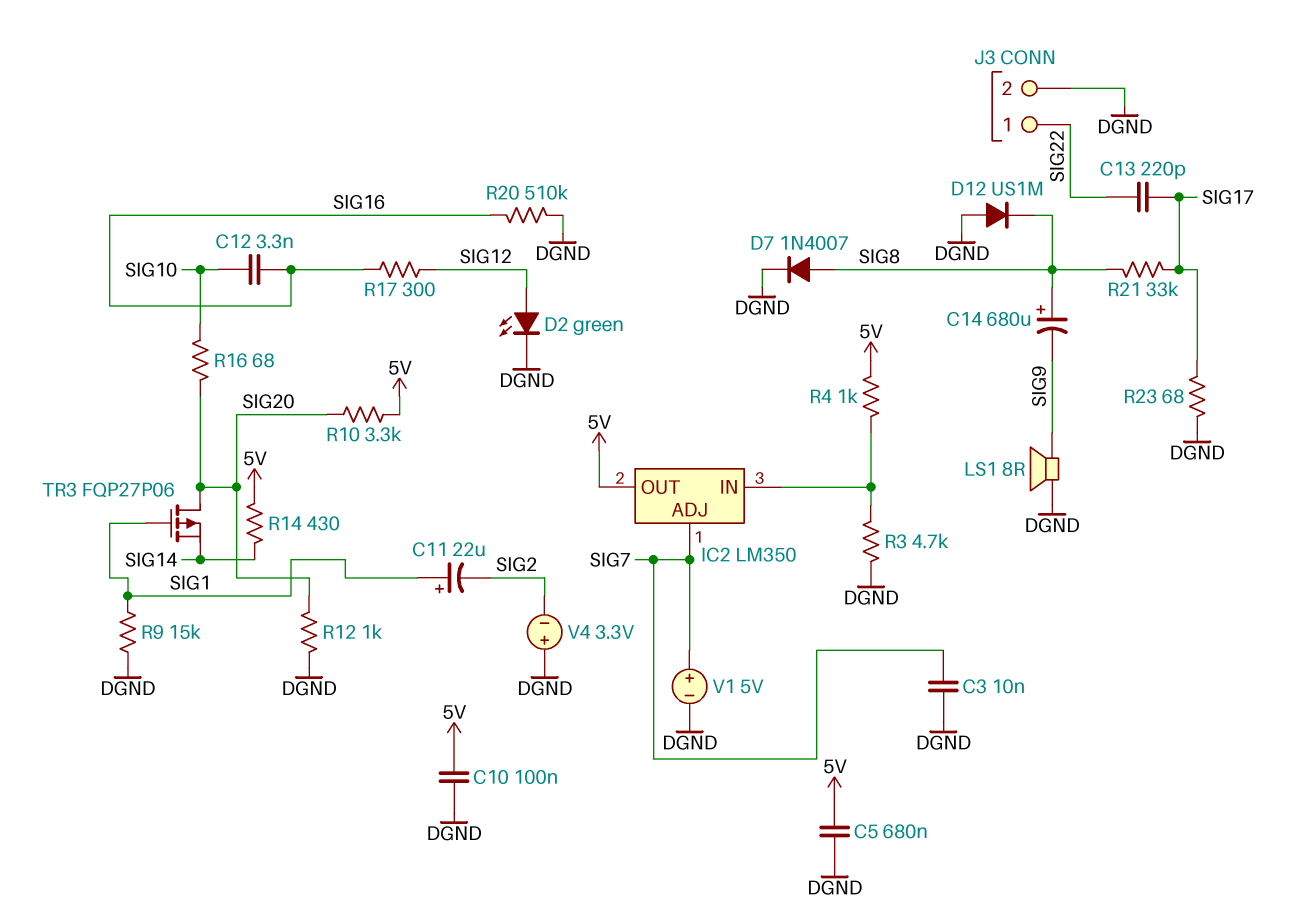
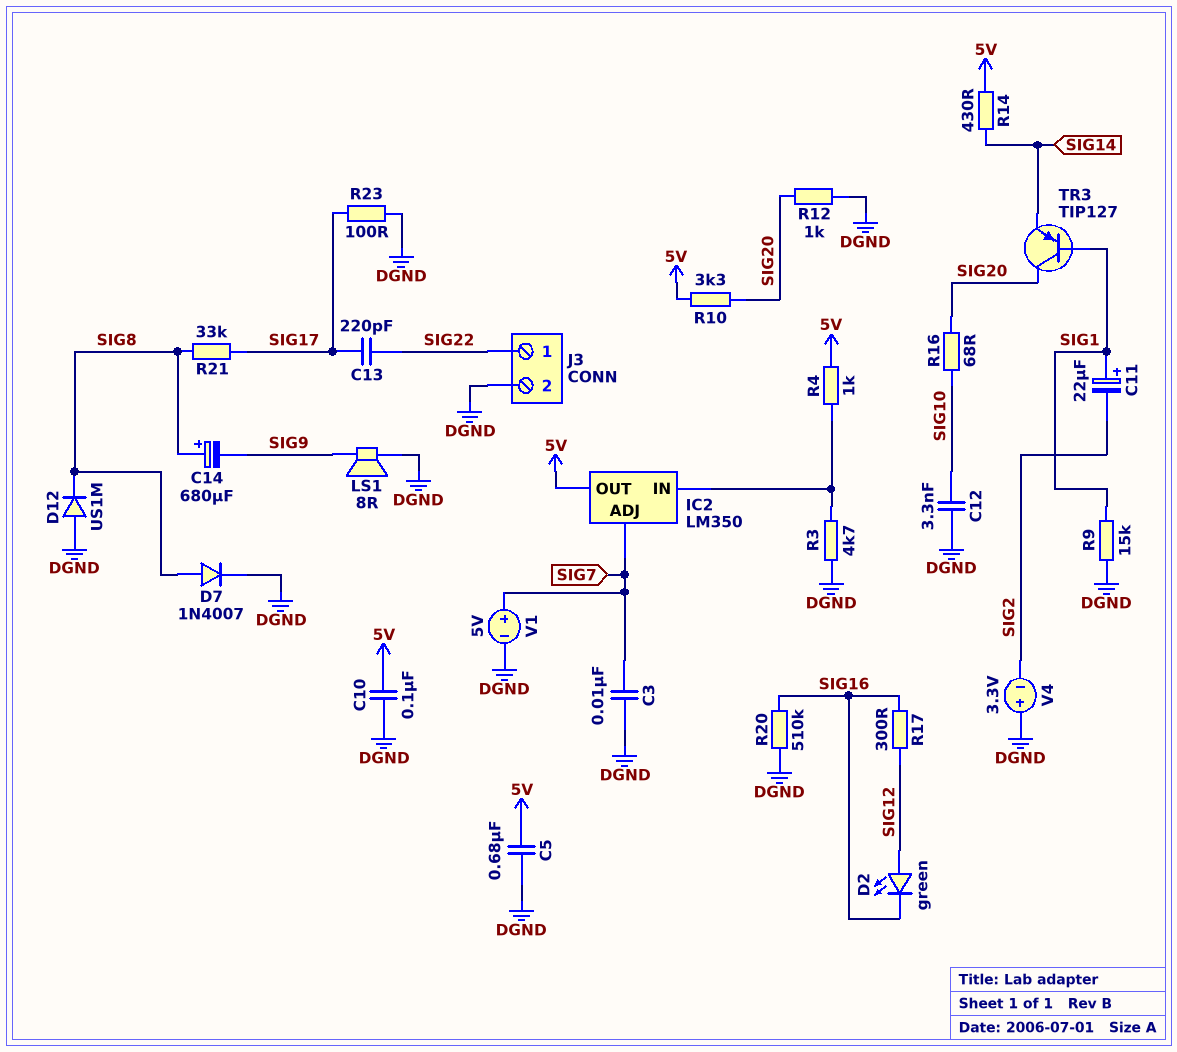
C12: 3.3nF (SIG10, SIG16) -> 3.3nF (DGND, SIG10)
D2: LED green (A SIG12, K DGND) -> LED green (A SIG12, K SIG16)
R23: 68 (DGND, SIG17) -> 100 (DGND, SIG17)
TR3: PMOS FQP27P06 (G SIG1, D SIG20, S SIG14) -> PNP TIP127 (B SIG1, C SIG20, E SIG14)

